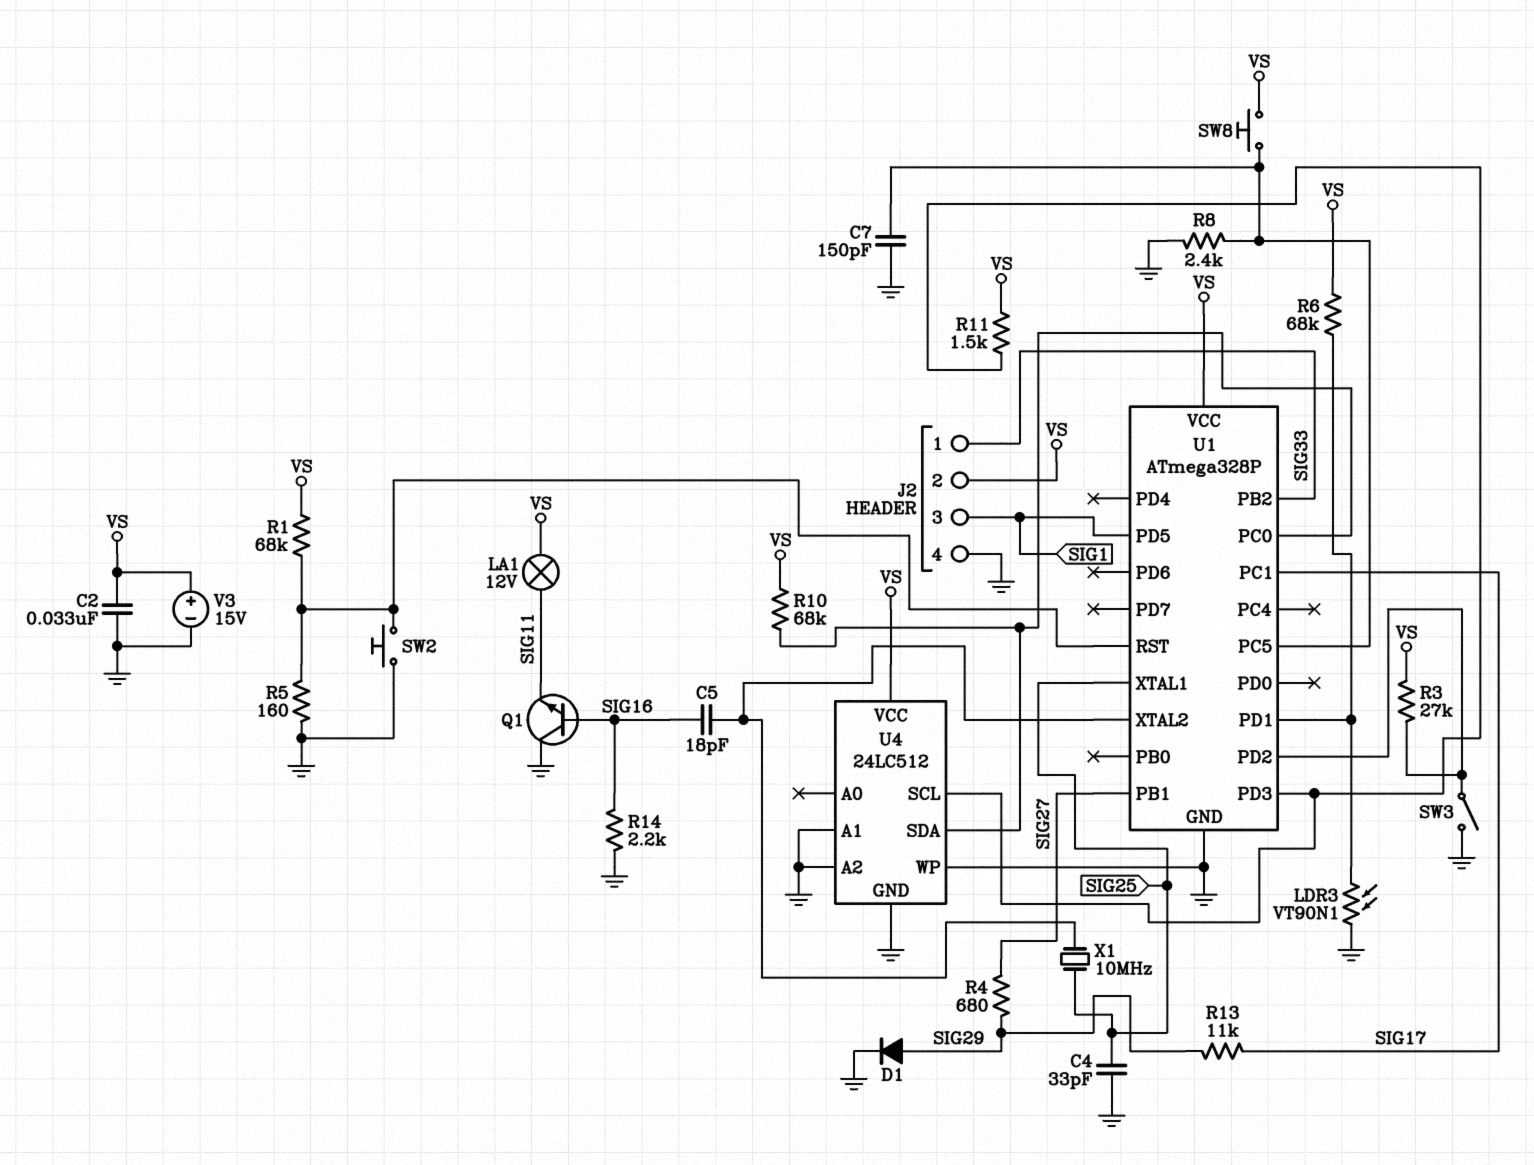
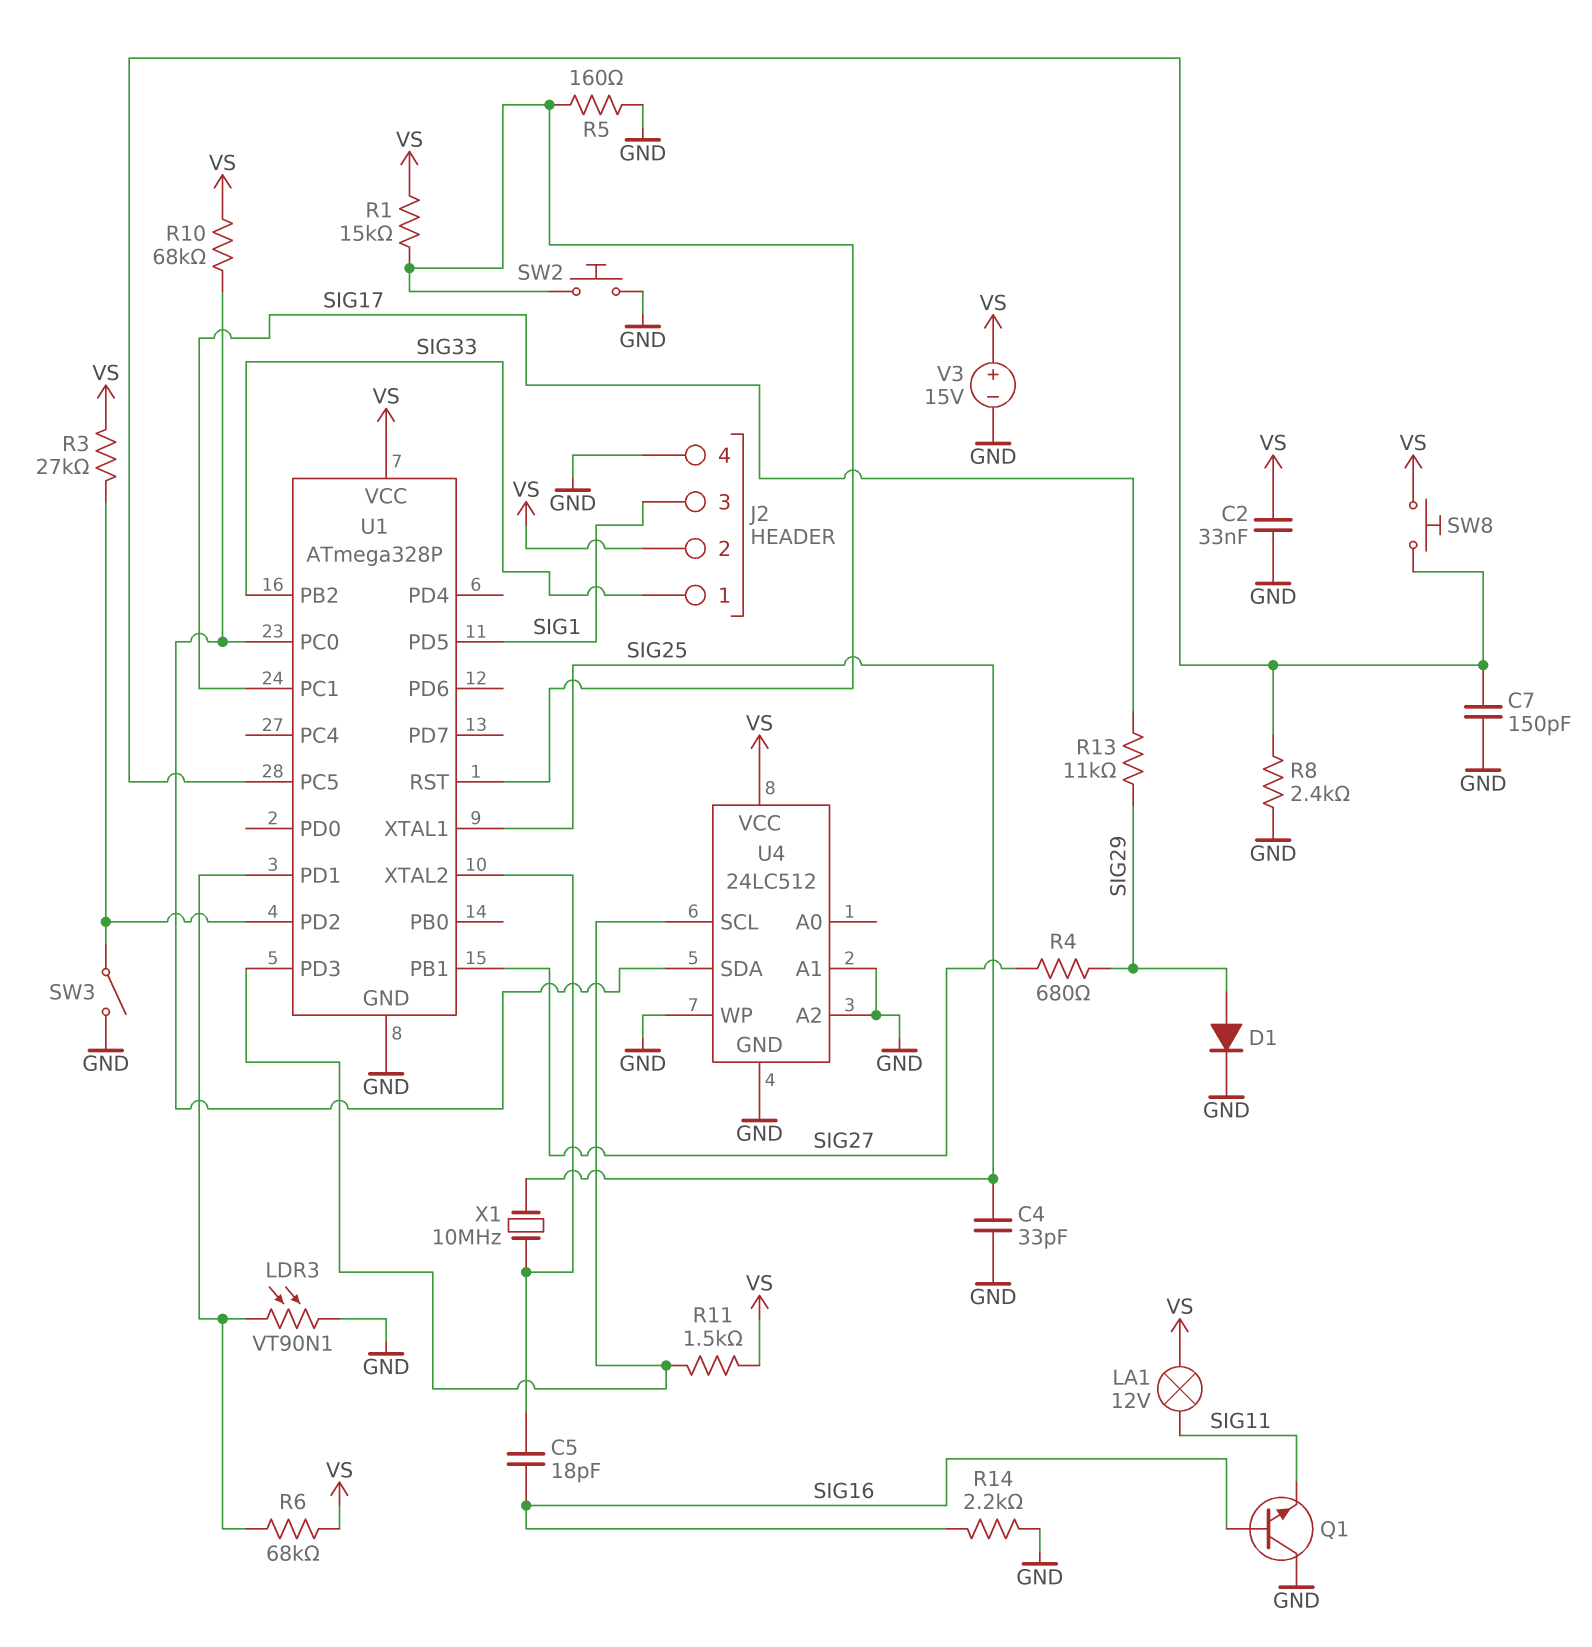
R1: 68k (U1/RST, VS) -> 15k (U1/RST, VS)

